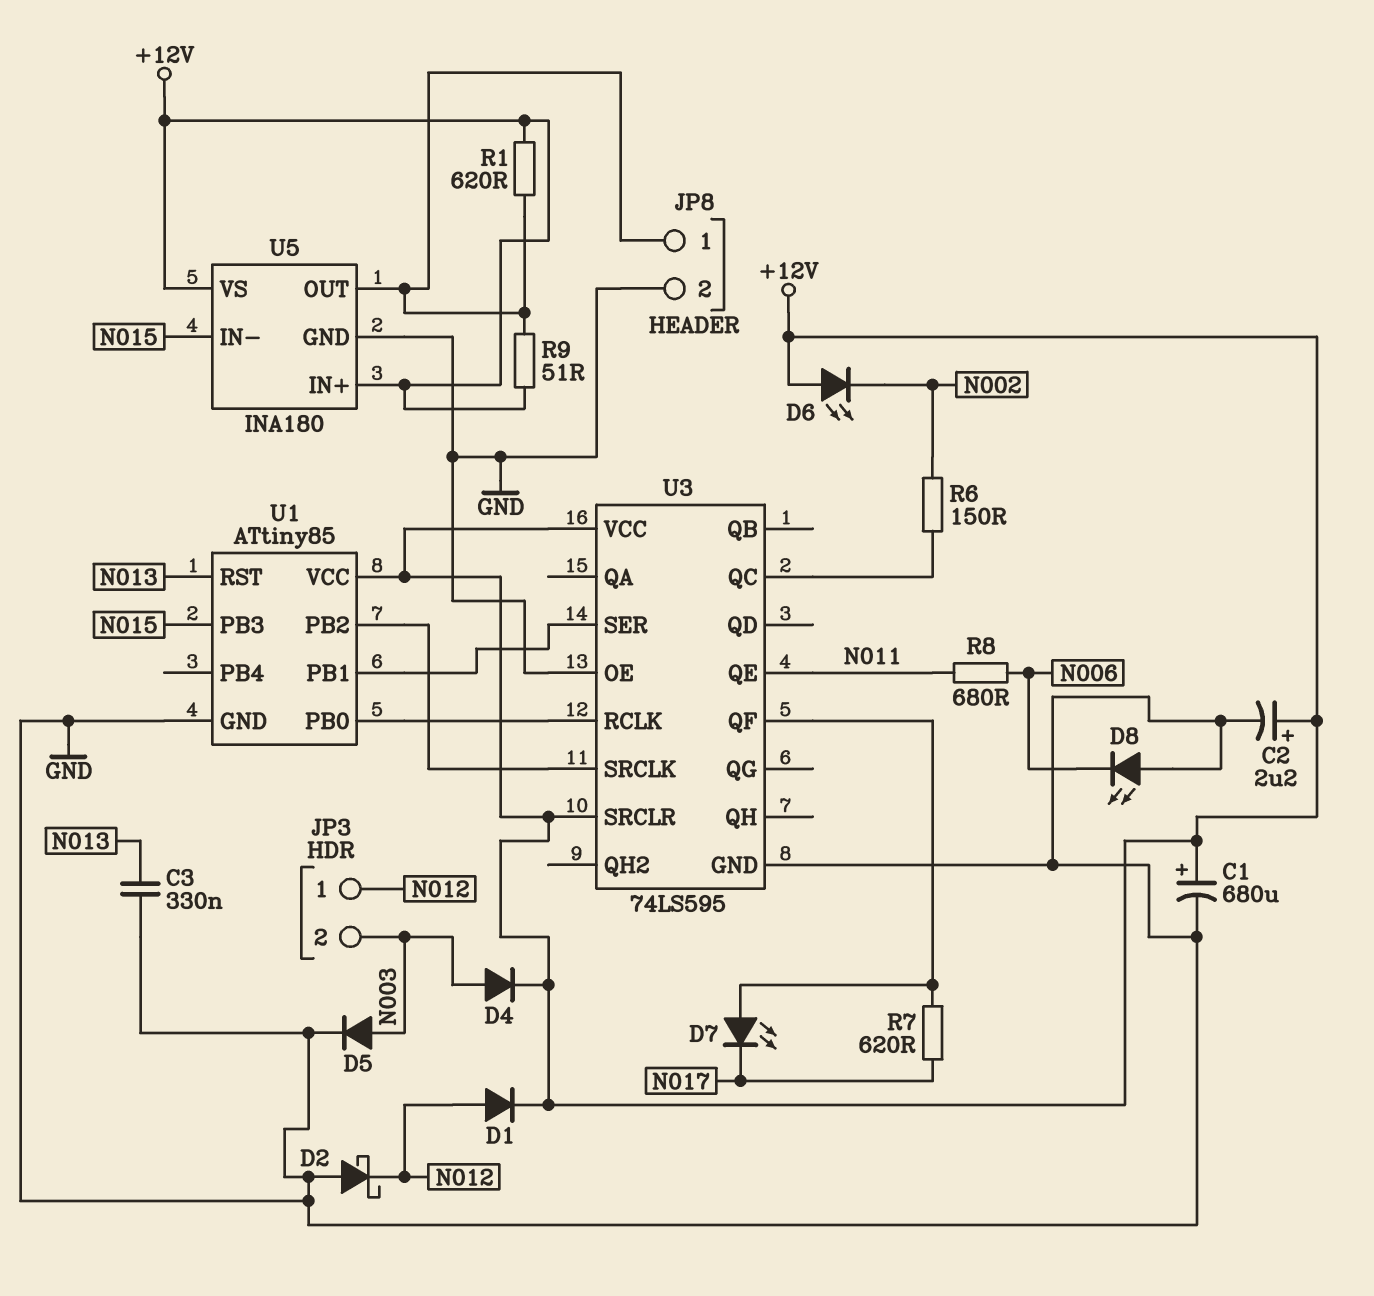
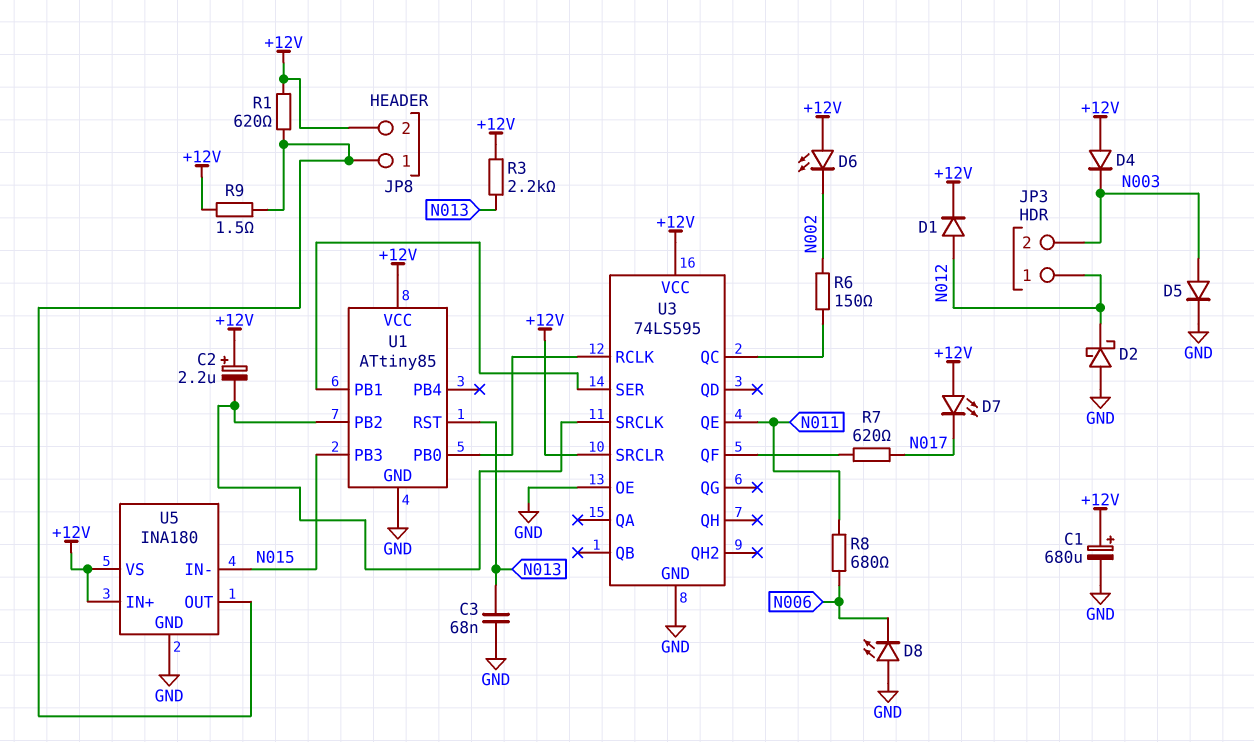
C2: 2.2uF (plus +12V, minus GND) -> 2.2uF (plus +12V, minus U1/PB2)
C3: 330nF (GND, N013) -> 68nF (GND, N013)
D4: diode (A N003, K +12V) -> diode (A +12V, K N003)
D7: LED (A U3/QF, K N017) -> LED (A +12V, K N017)
JP8 pin 2: GND -> +12V
R3: none -> 2.2k (+12V, N013)
R9: 51 (+12V, JP8/1) -> 1.5 (+12V, JP8/1)

